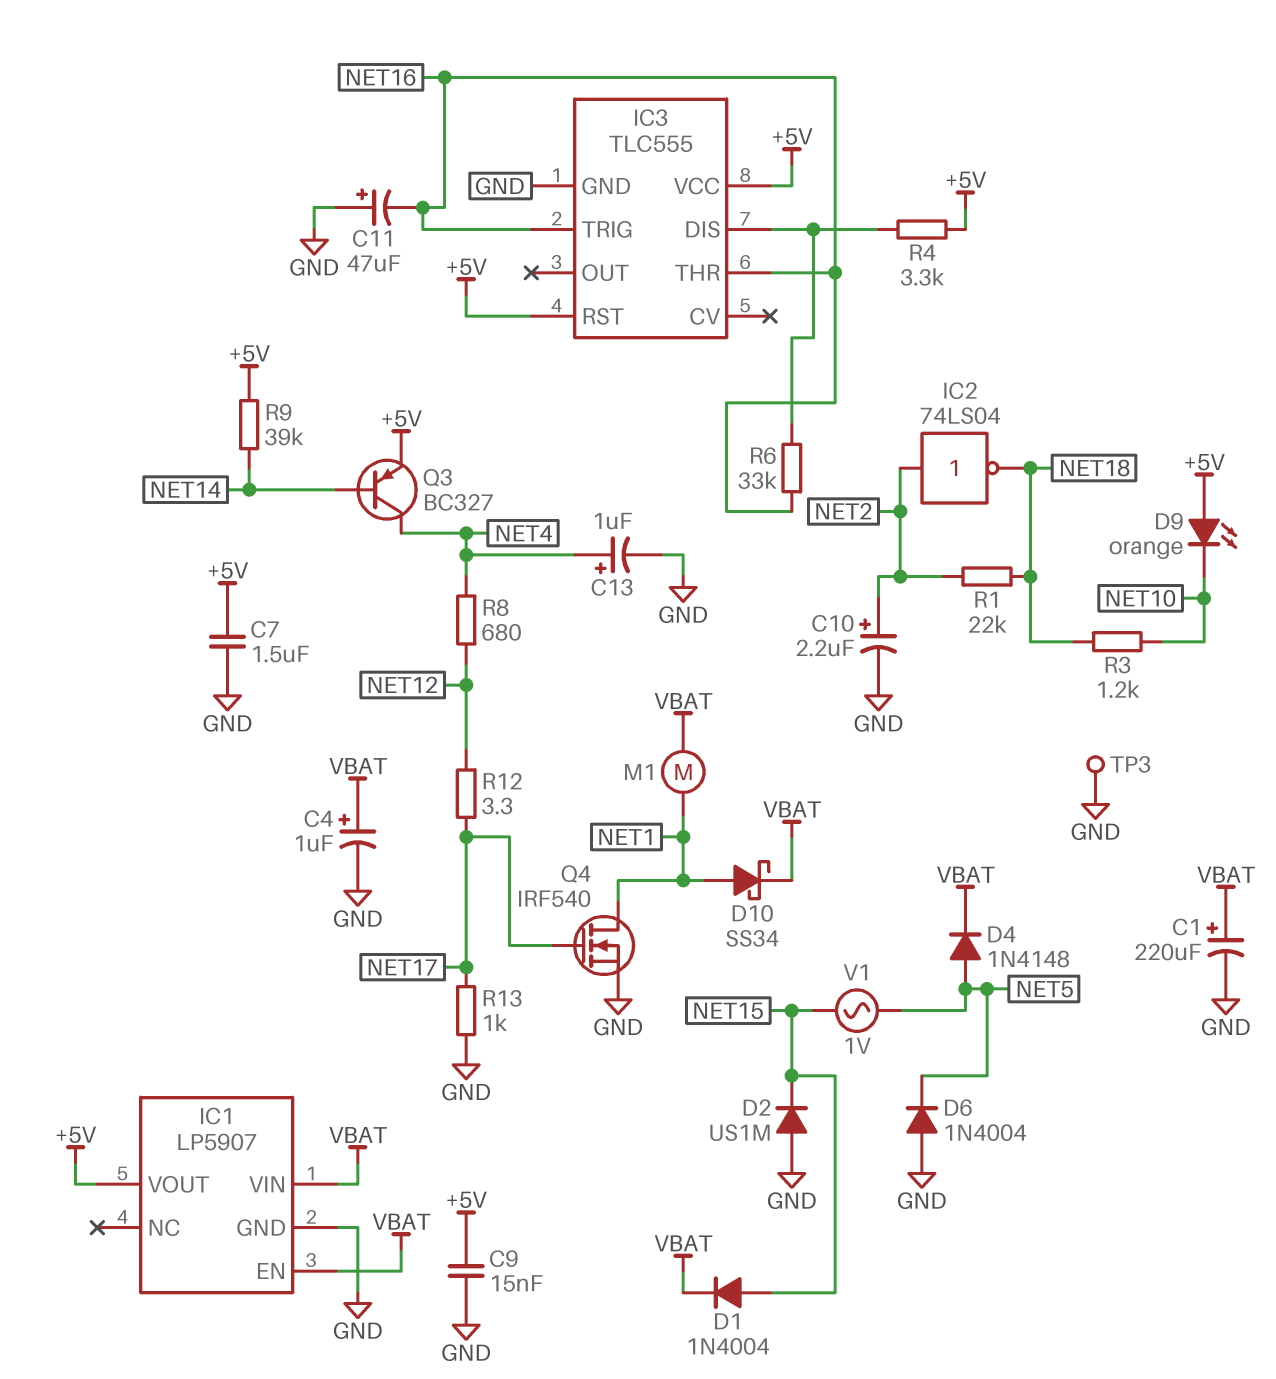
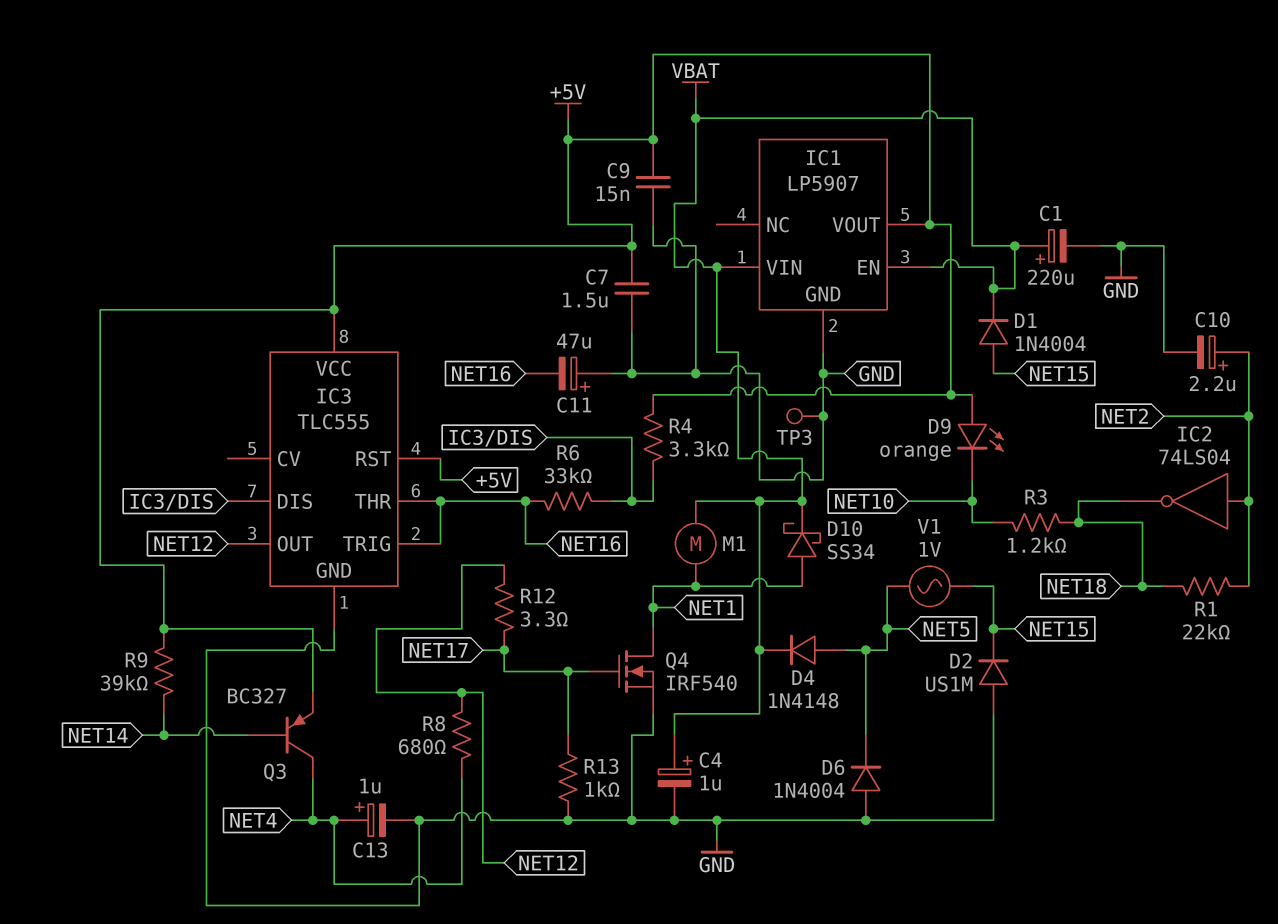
IC3 pin OUT: none -> NET12

